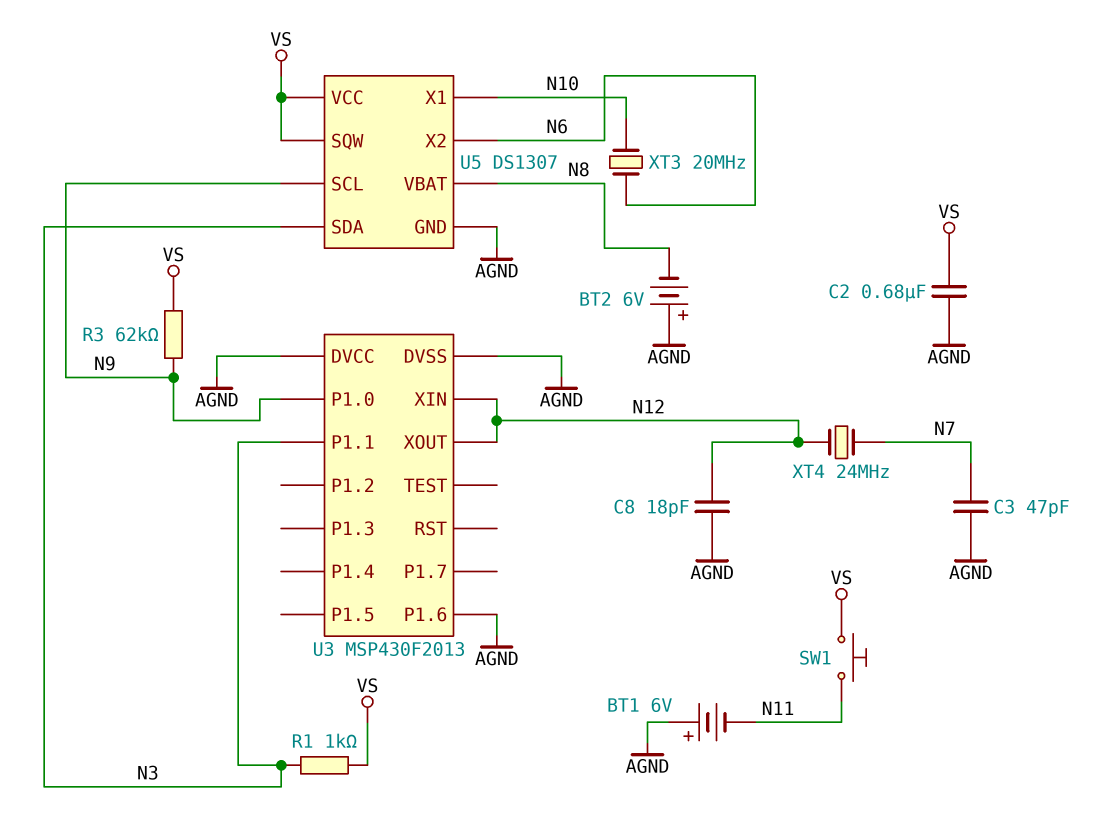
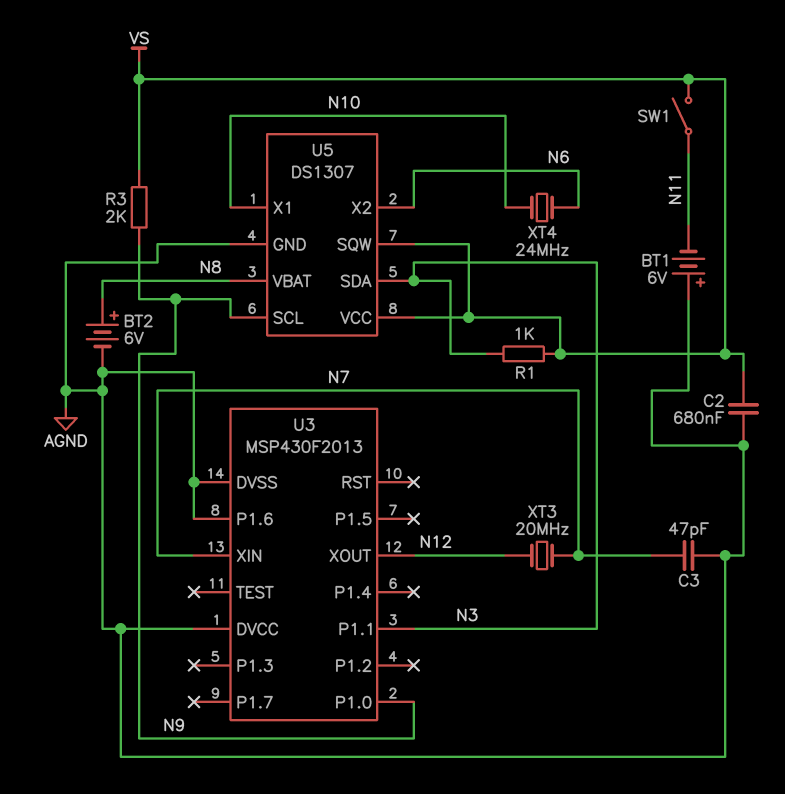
BT2: 6V (plus AGND, minus N8) -> 6V (plus N8, minus AGND)
C8: 18pF (AGND, N12) -> none
R3: 62k (N9, VS) -> 2k (N9, VS)
SW1: button (N11, VS) -> switch (N11, VS)
U3 pin XIN: N12 -> N7
XT3: 20MHz (N6, N10) -> 20MHz (N7, N12)
XT4: 24MHz (N7, N12) -> 24MHz (N6, N10)

